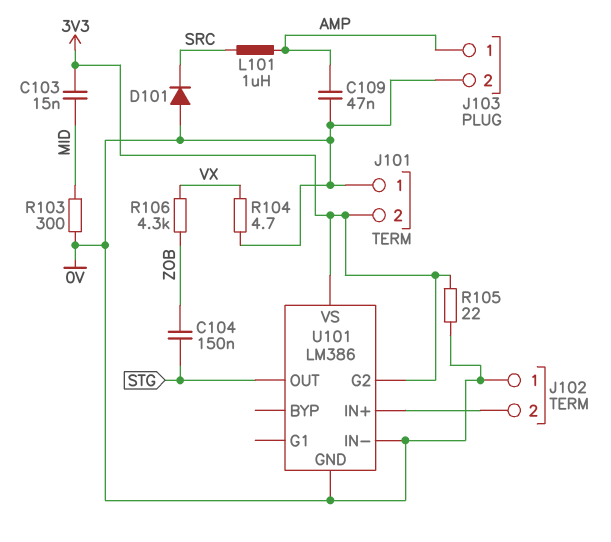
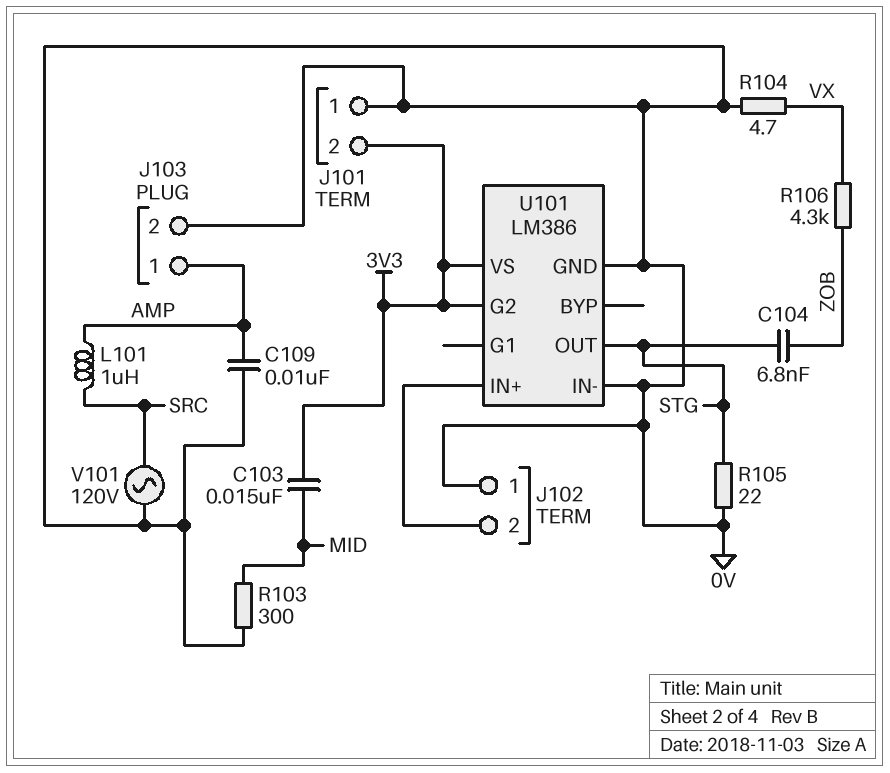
C104: 150nF (STG, ZOB) -> 6.8nF (STG, ZOB)
C109: 47nF (0V, AMP) -> 10nF (0V, AMP)
D101: diode (A 0V, K SRC) -> none
R105: 22 (0V, 3V3) -> 22 (0V, STG)
V101: none -> AC 120V (0V, SRC)

